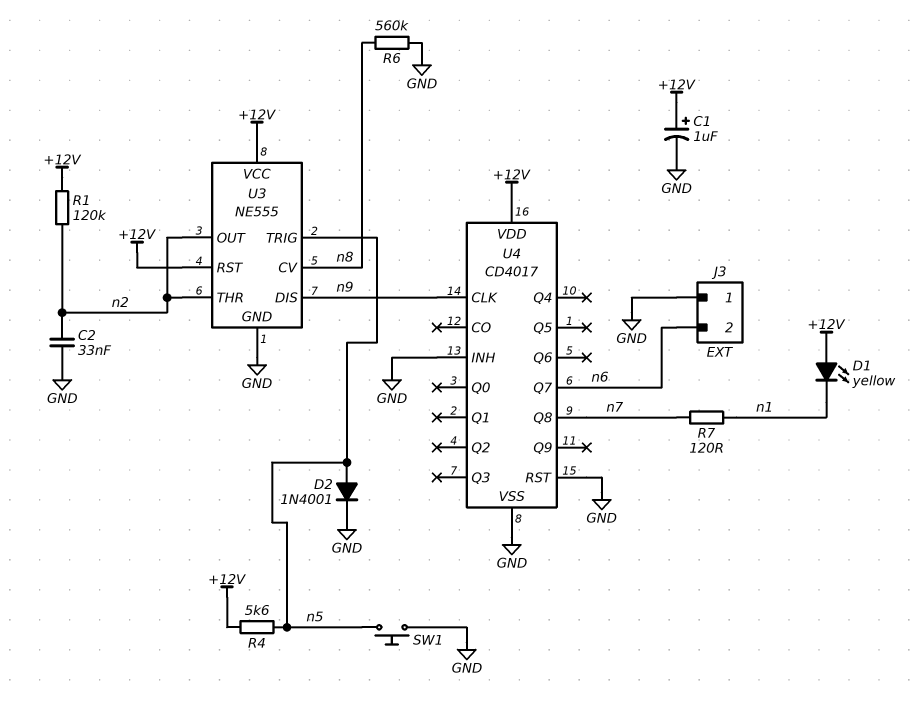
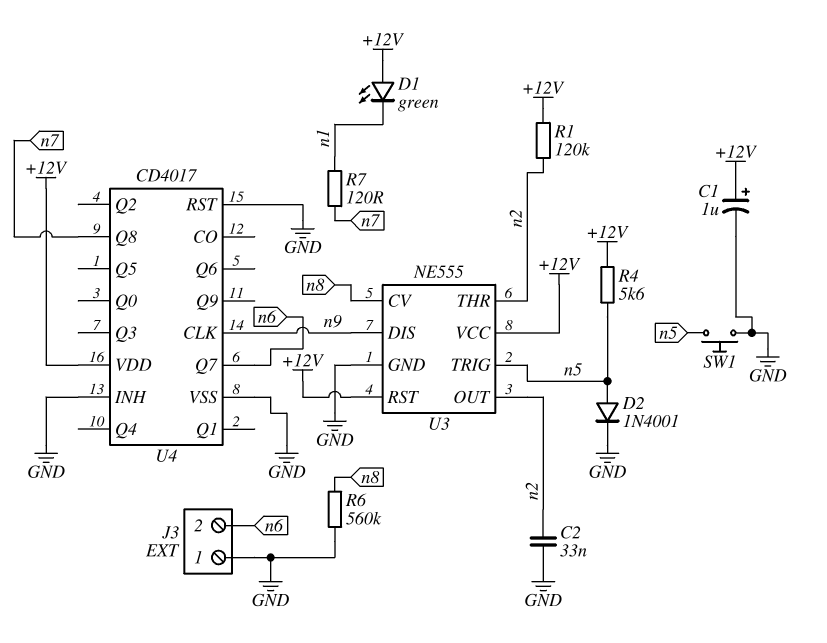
D1: LED yellow (A +12V, K n1) -> LED green (A +12V, K n1)

